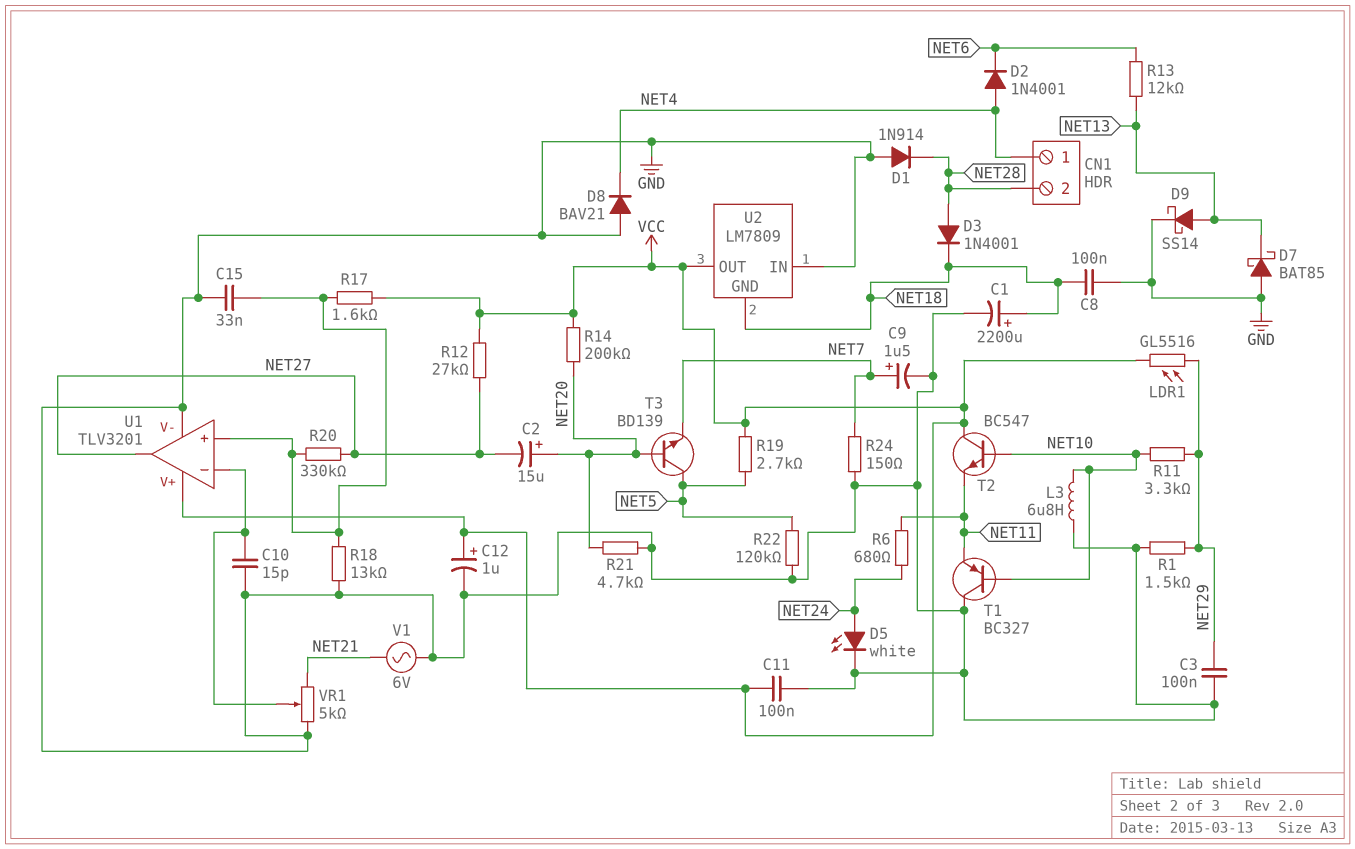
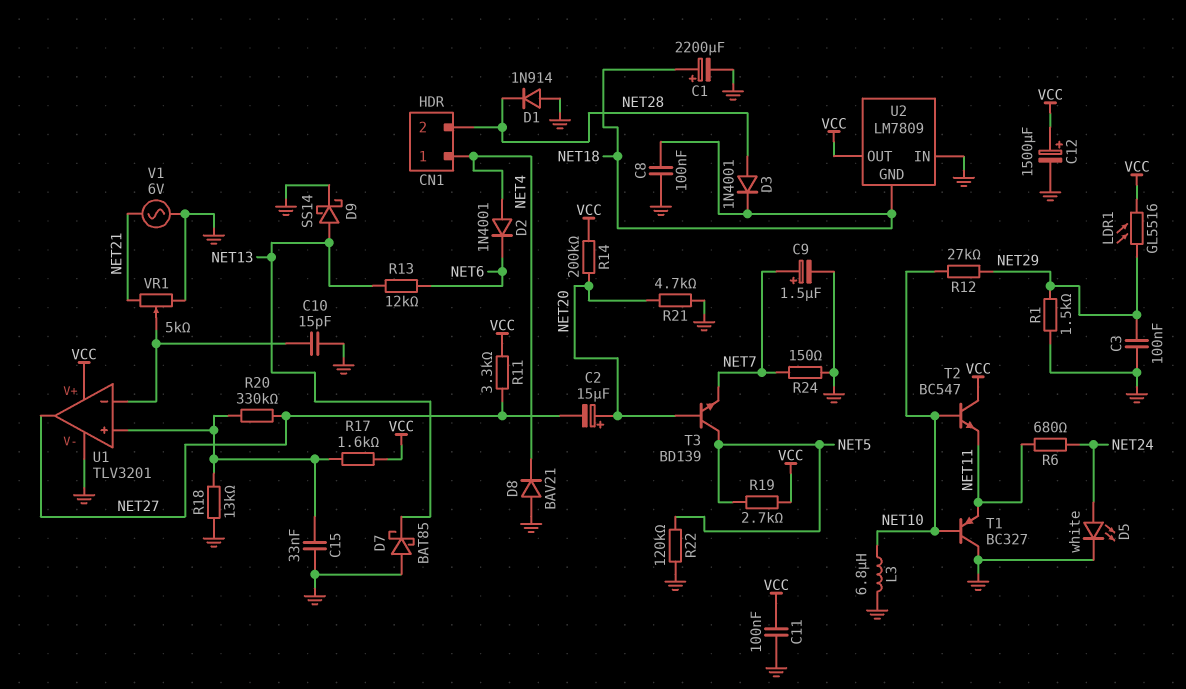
C12: 1uF (plus VCC, minus GND) -> 1500uF (plus VCC, minus GND)
R11: 3.3k (NET10, NET29) -> 3.3k (NET27, VCC)
R12: 27k (NET27, VCC) -> 27k (NET10, NET29)

